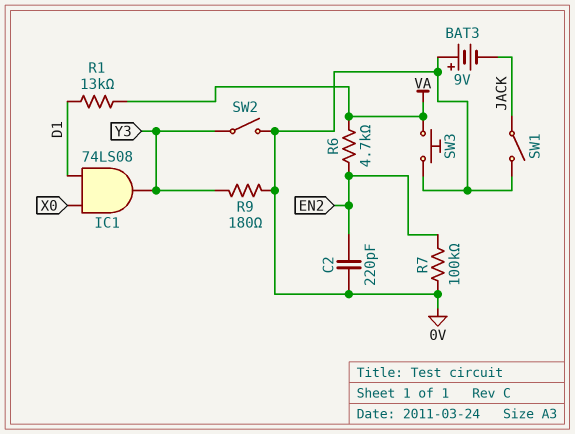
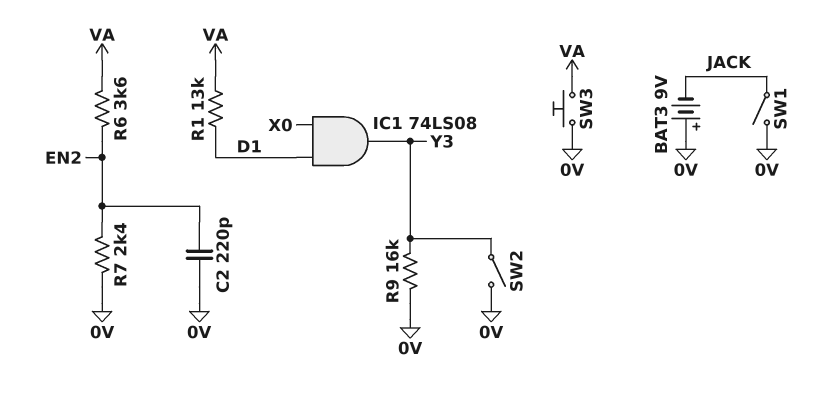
R6: 4.7k (EN2, VA) -> 3.6k (EN2, VA)
R7: 100k (0V, EN2) -> 2.4k (0V, EN2)
R9: 180 (0V, Y3) -> 16k (0V, Y3)

